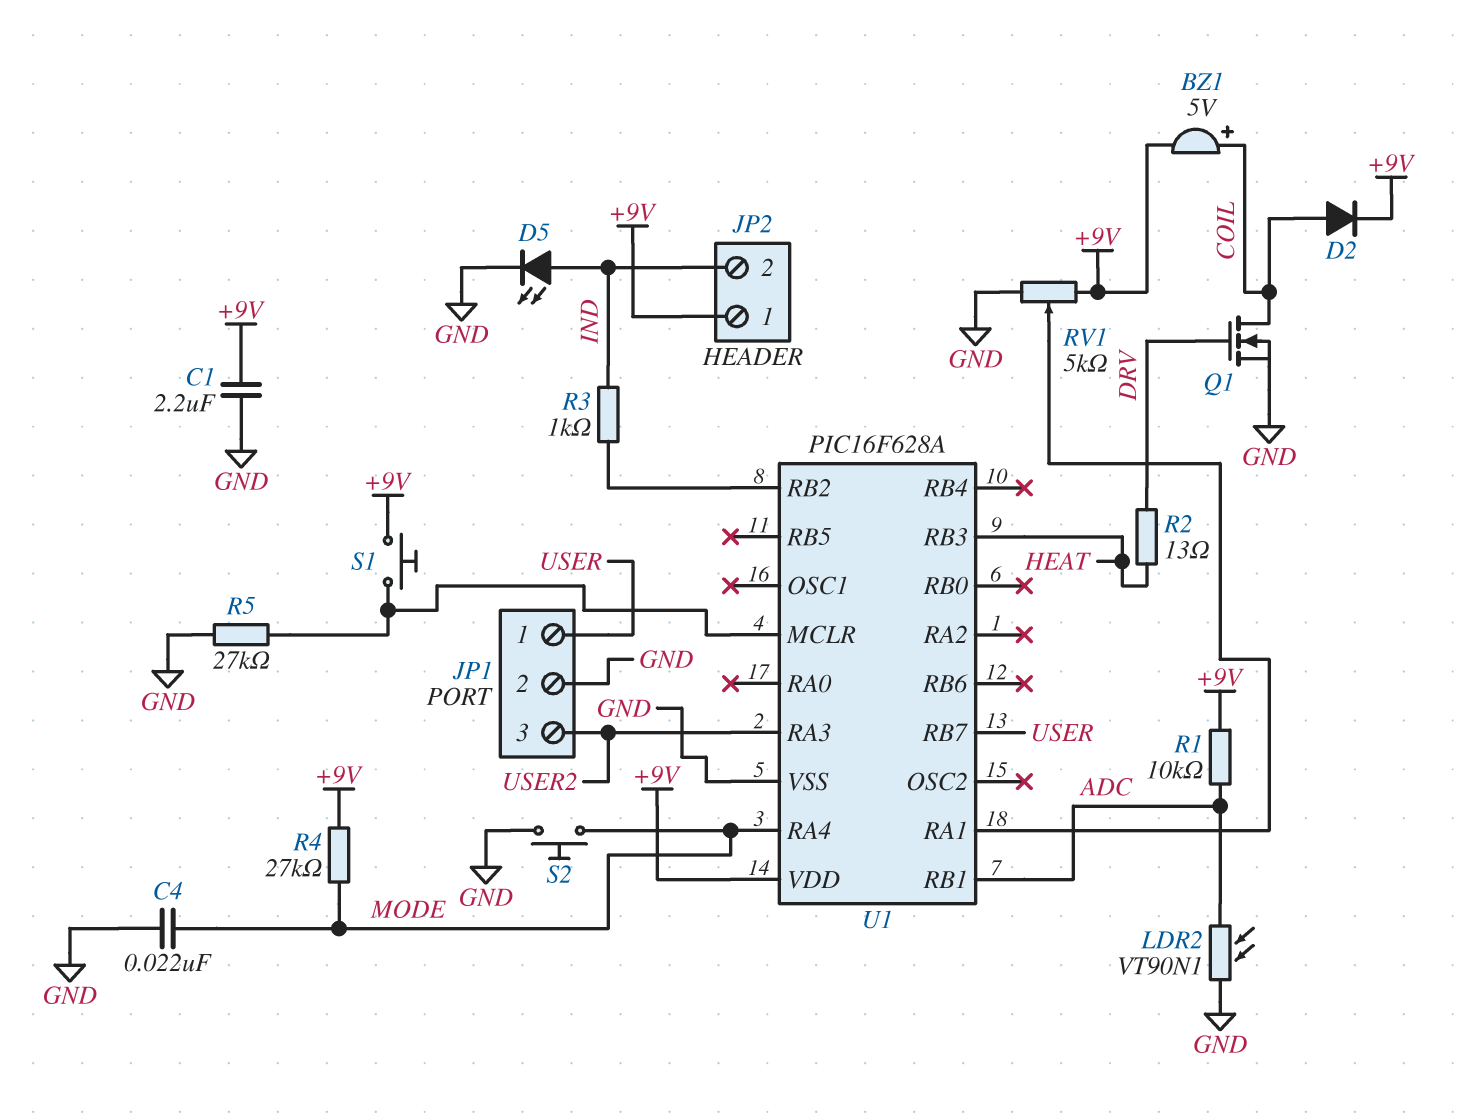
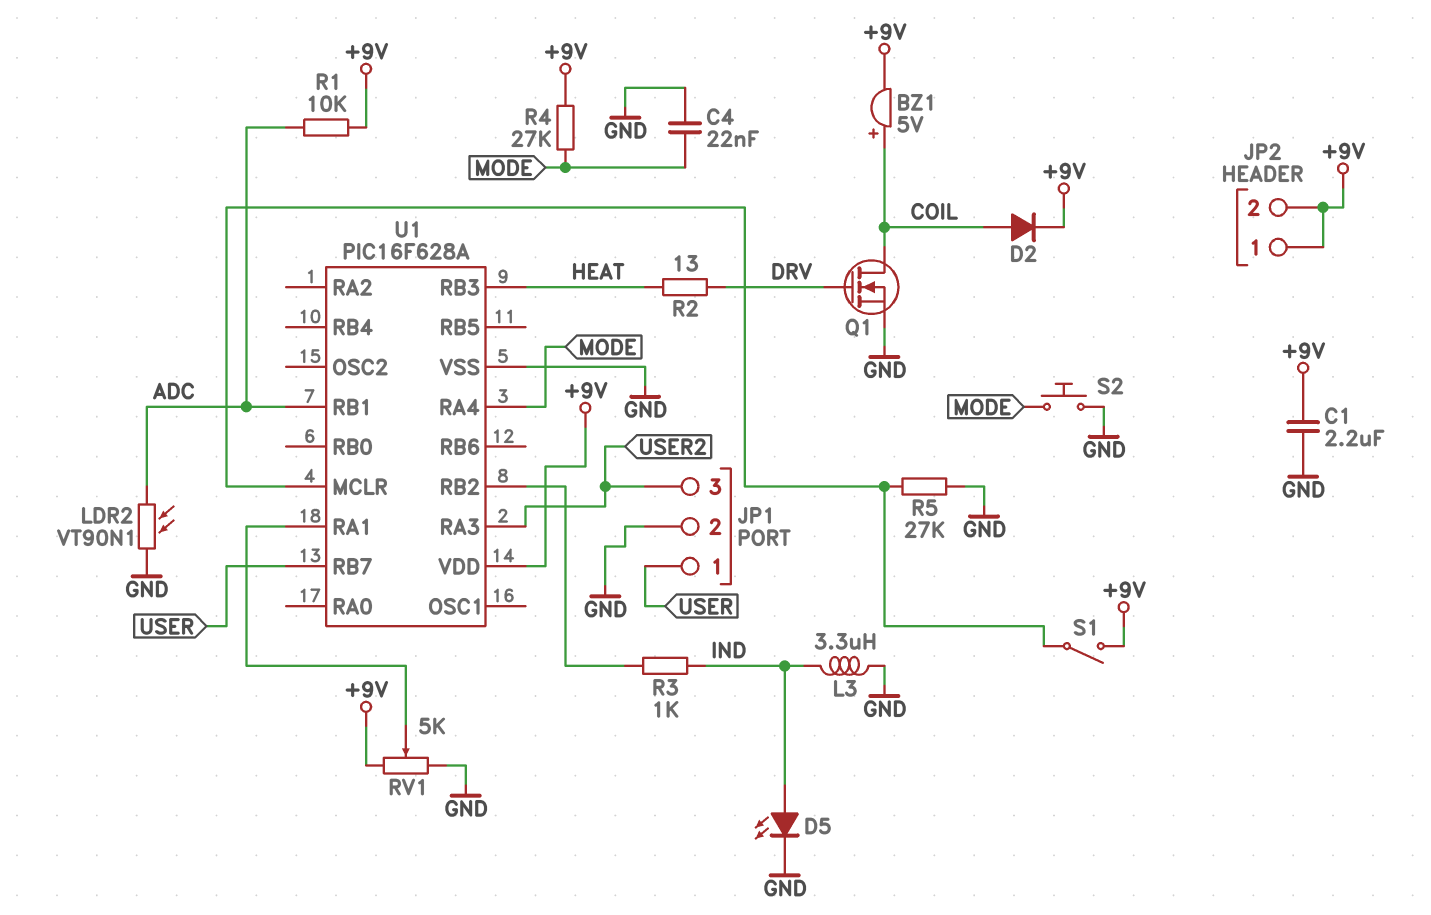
JP2 pin 2: IND -> +9V
L3: none -> 3.3uH (GND, IND)
S1: button (+9V, U1/MCLR) -> switch (+9V, U1/MCLR)

